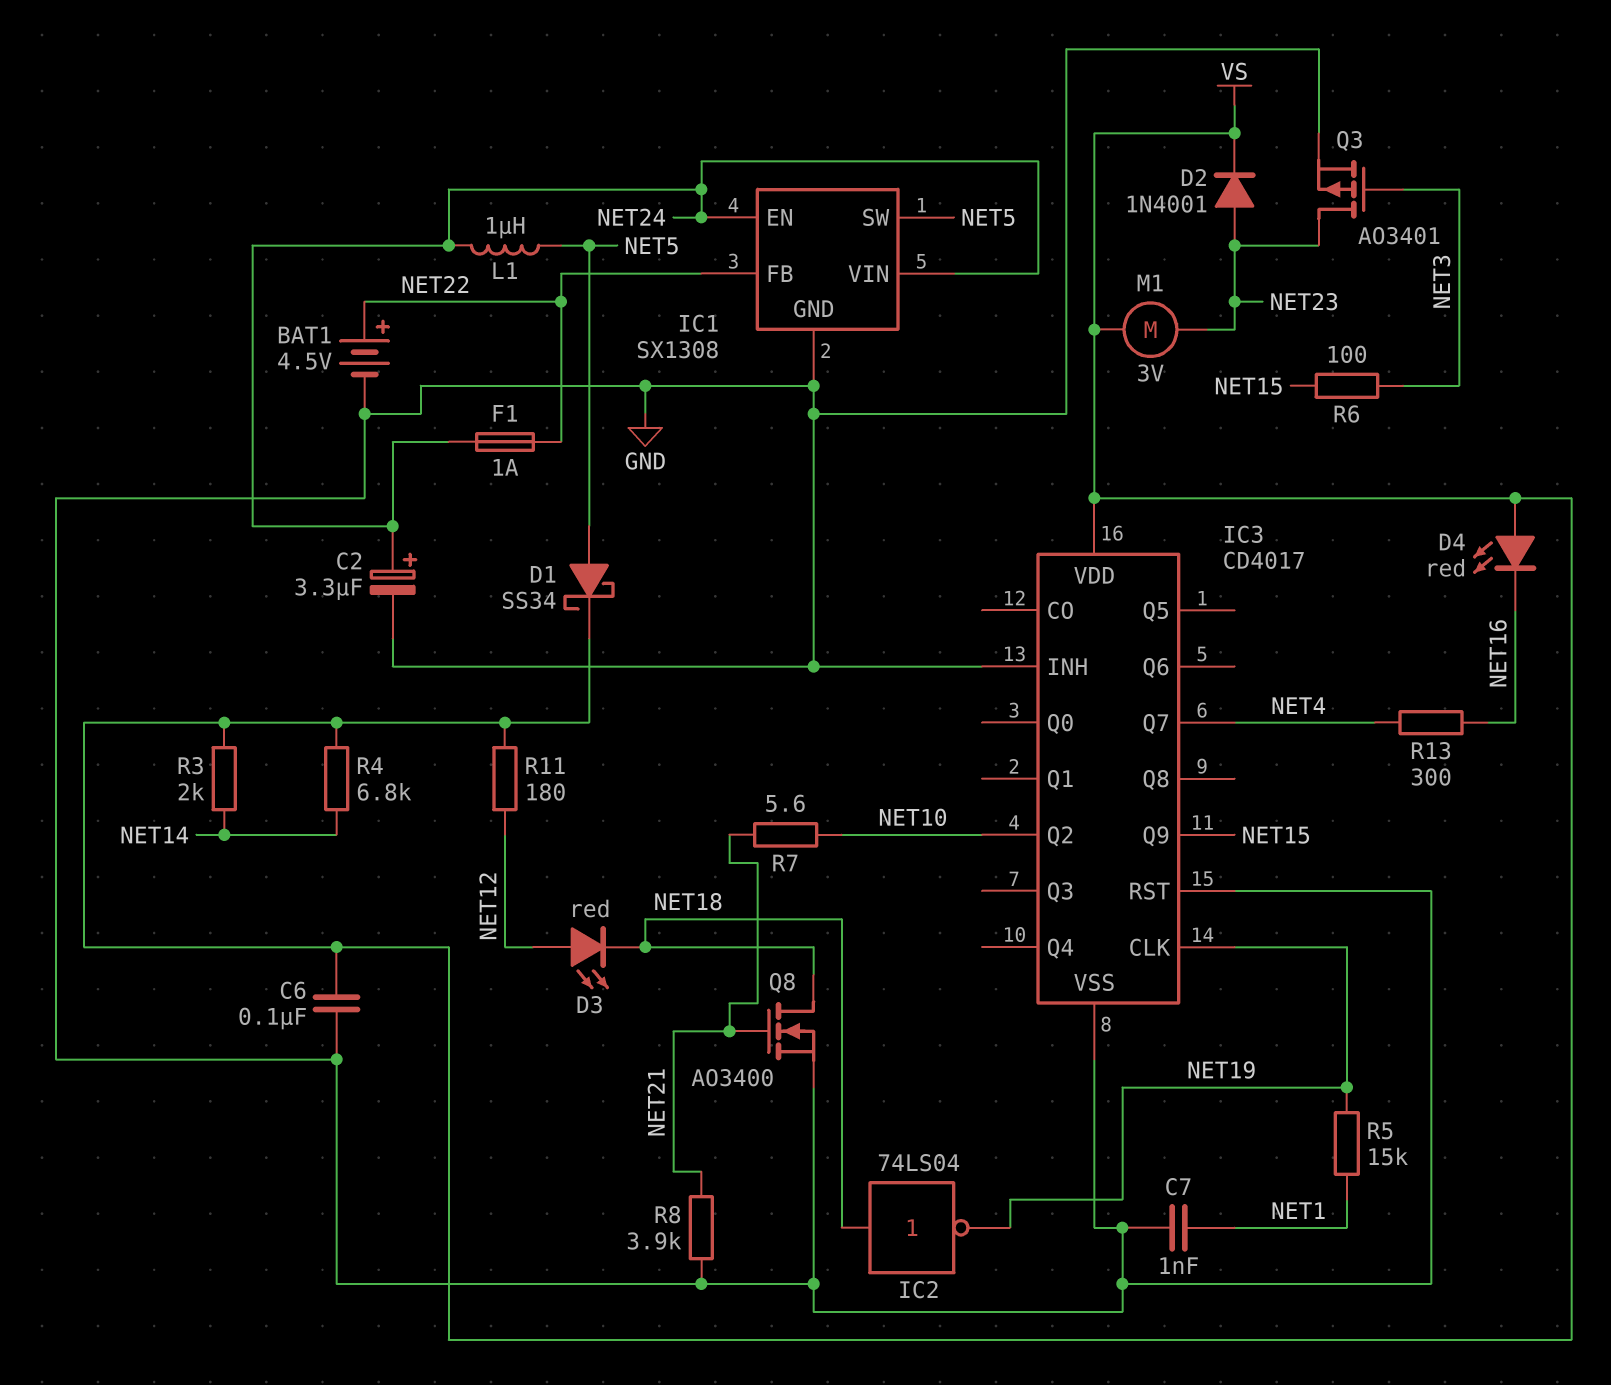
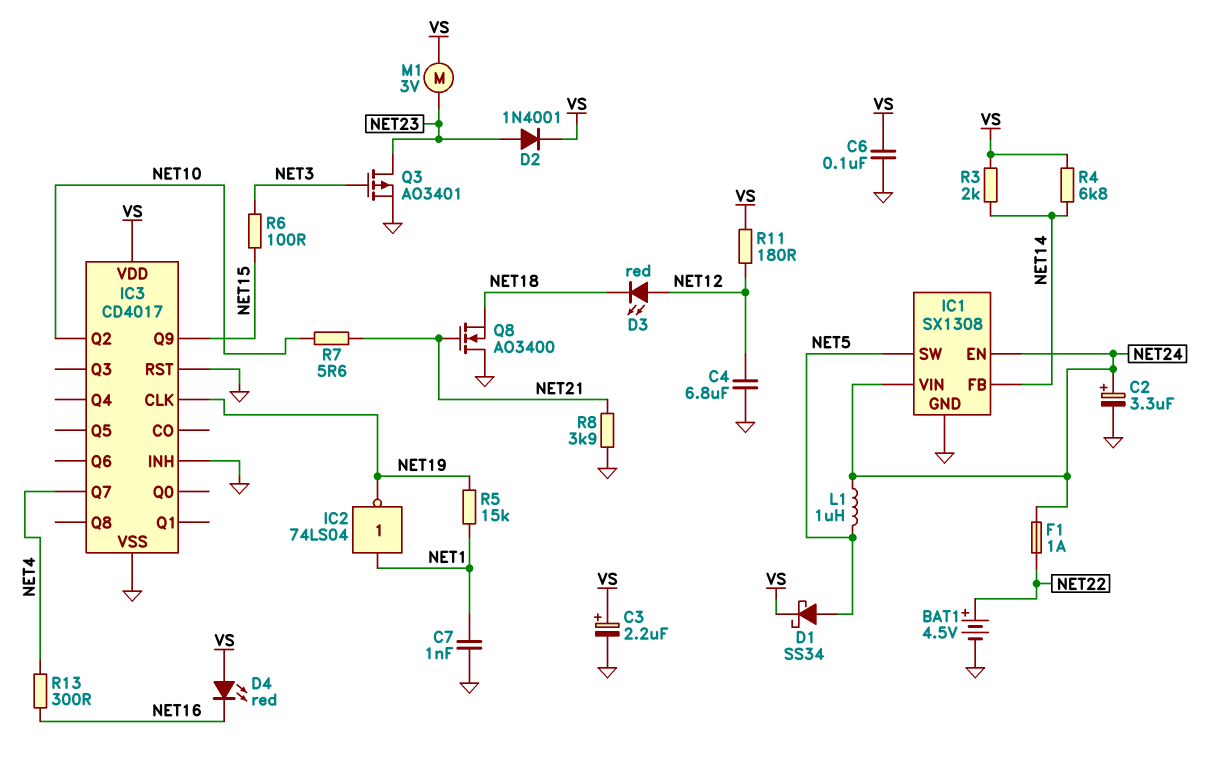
C3: none -> 2.2uF (plus VS, minus GND)
C4: none -> 6.8uF (GND, NET12)
IC1 pin FB: NET22 -> NET14
IC2: NOT 74LS04 (in NET18, out NET19) -> NOT 74LS04 (in NET1, out NET19)
Q8: NMOS AO3400 (G NET21, D NET18, S GND) -> NMOS AO3400 (G NET21, D GND, S NET18)

